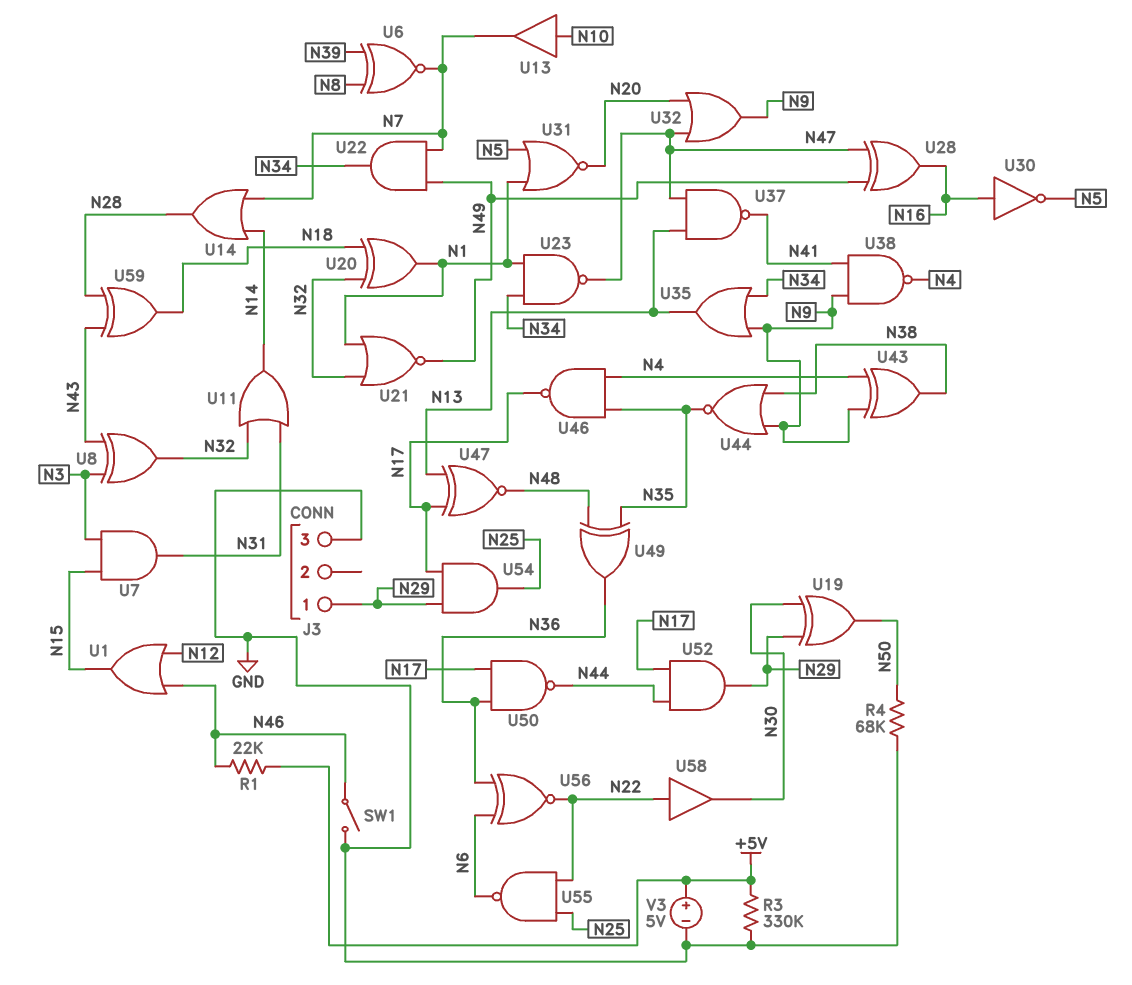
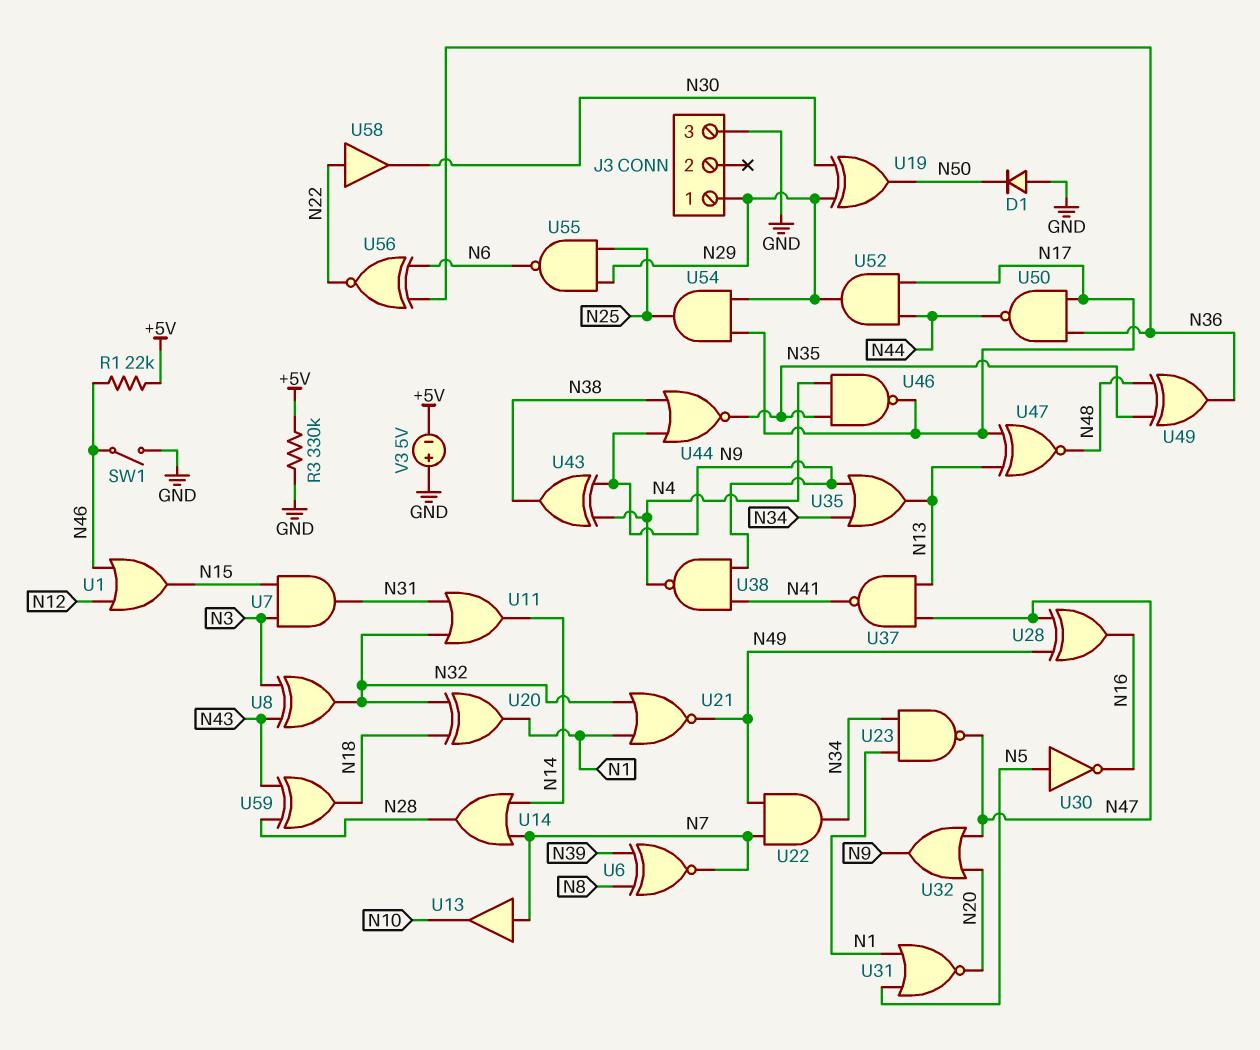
D1: none -> diode (A GND, K N50)
R4: 68k (GND, N50) -> none
U13: buffer (in N10, out N7) -> buffer (in N7, out N10)
U30: NOT (in N16, out N5) -> NOT (in N5, out N16)
U55: NAND (in N22, in N25, out N6) -> NAND (in N25, in N29, out N6)
V3: 5V (plus +5V, minus GND) -> 5V (plus GND, minus +5V)

